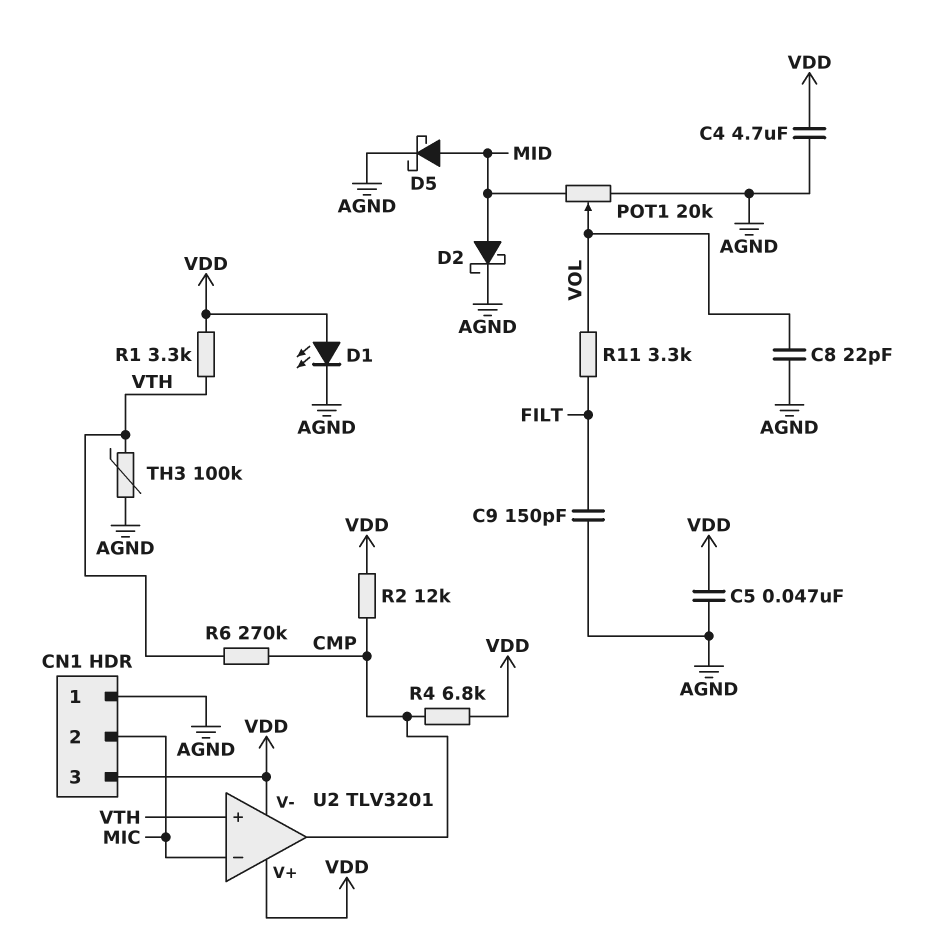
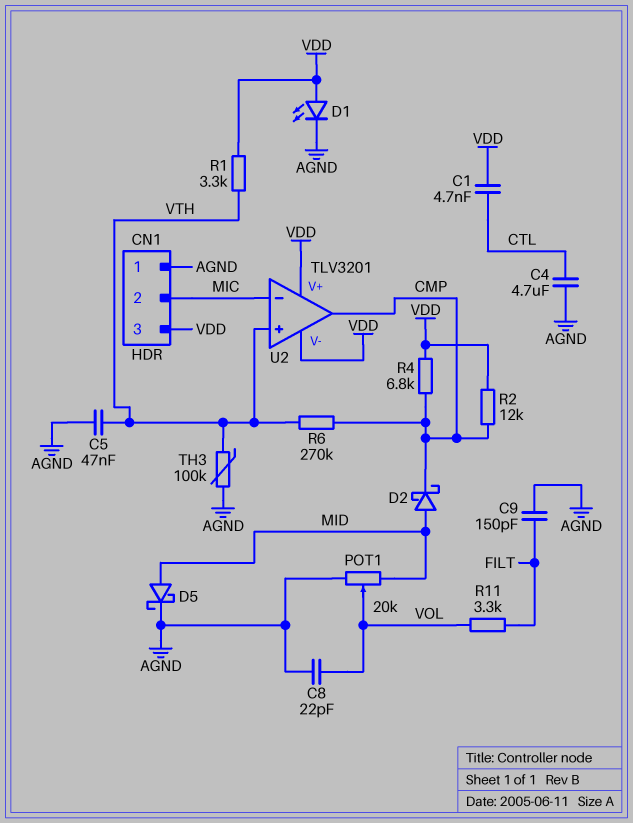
C1: none -> 4.7nF (CTL, VDD)
C4: 4.7uF (AGND, VDD) -> 4.7uF (AGND, CTL)
C5: 47nF (AGND, VDD) -> 47nF (AGND, VTH)
D2: schottky (A MID, K AGND) -> schottky (A MID, K CMP)

